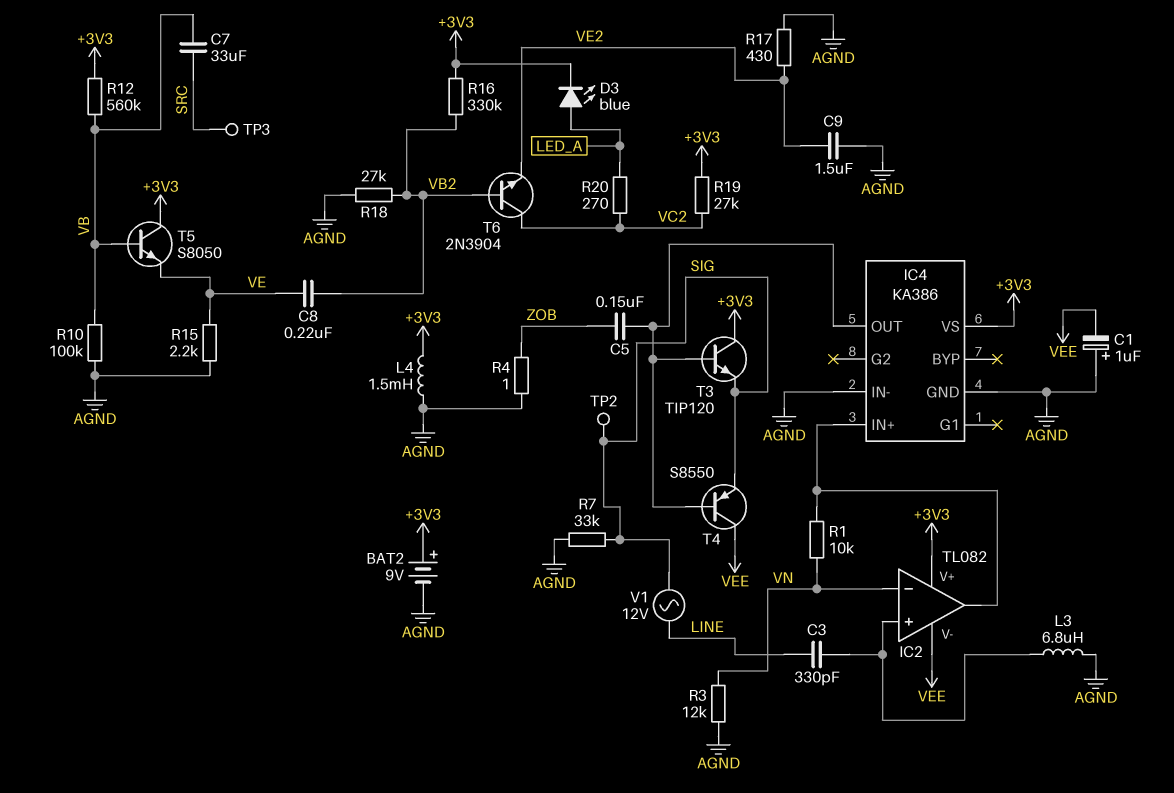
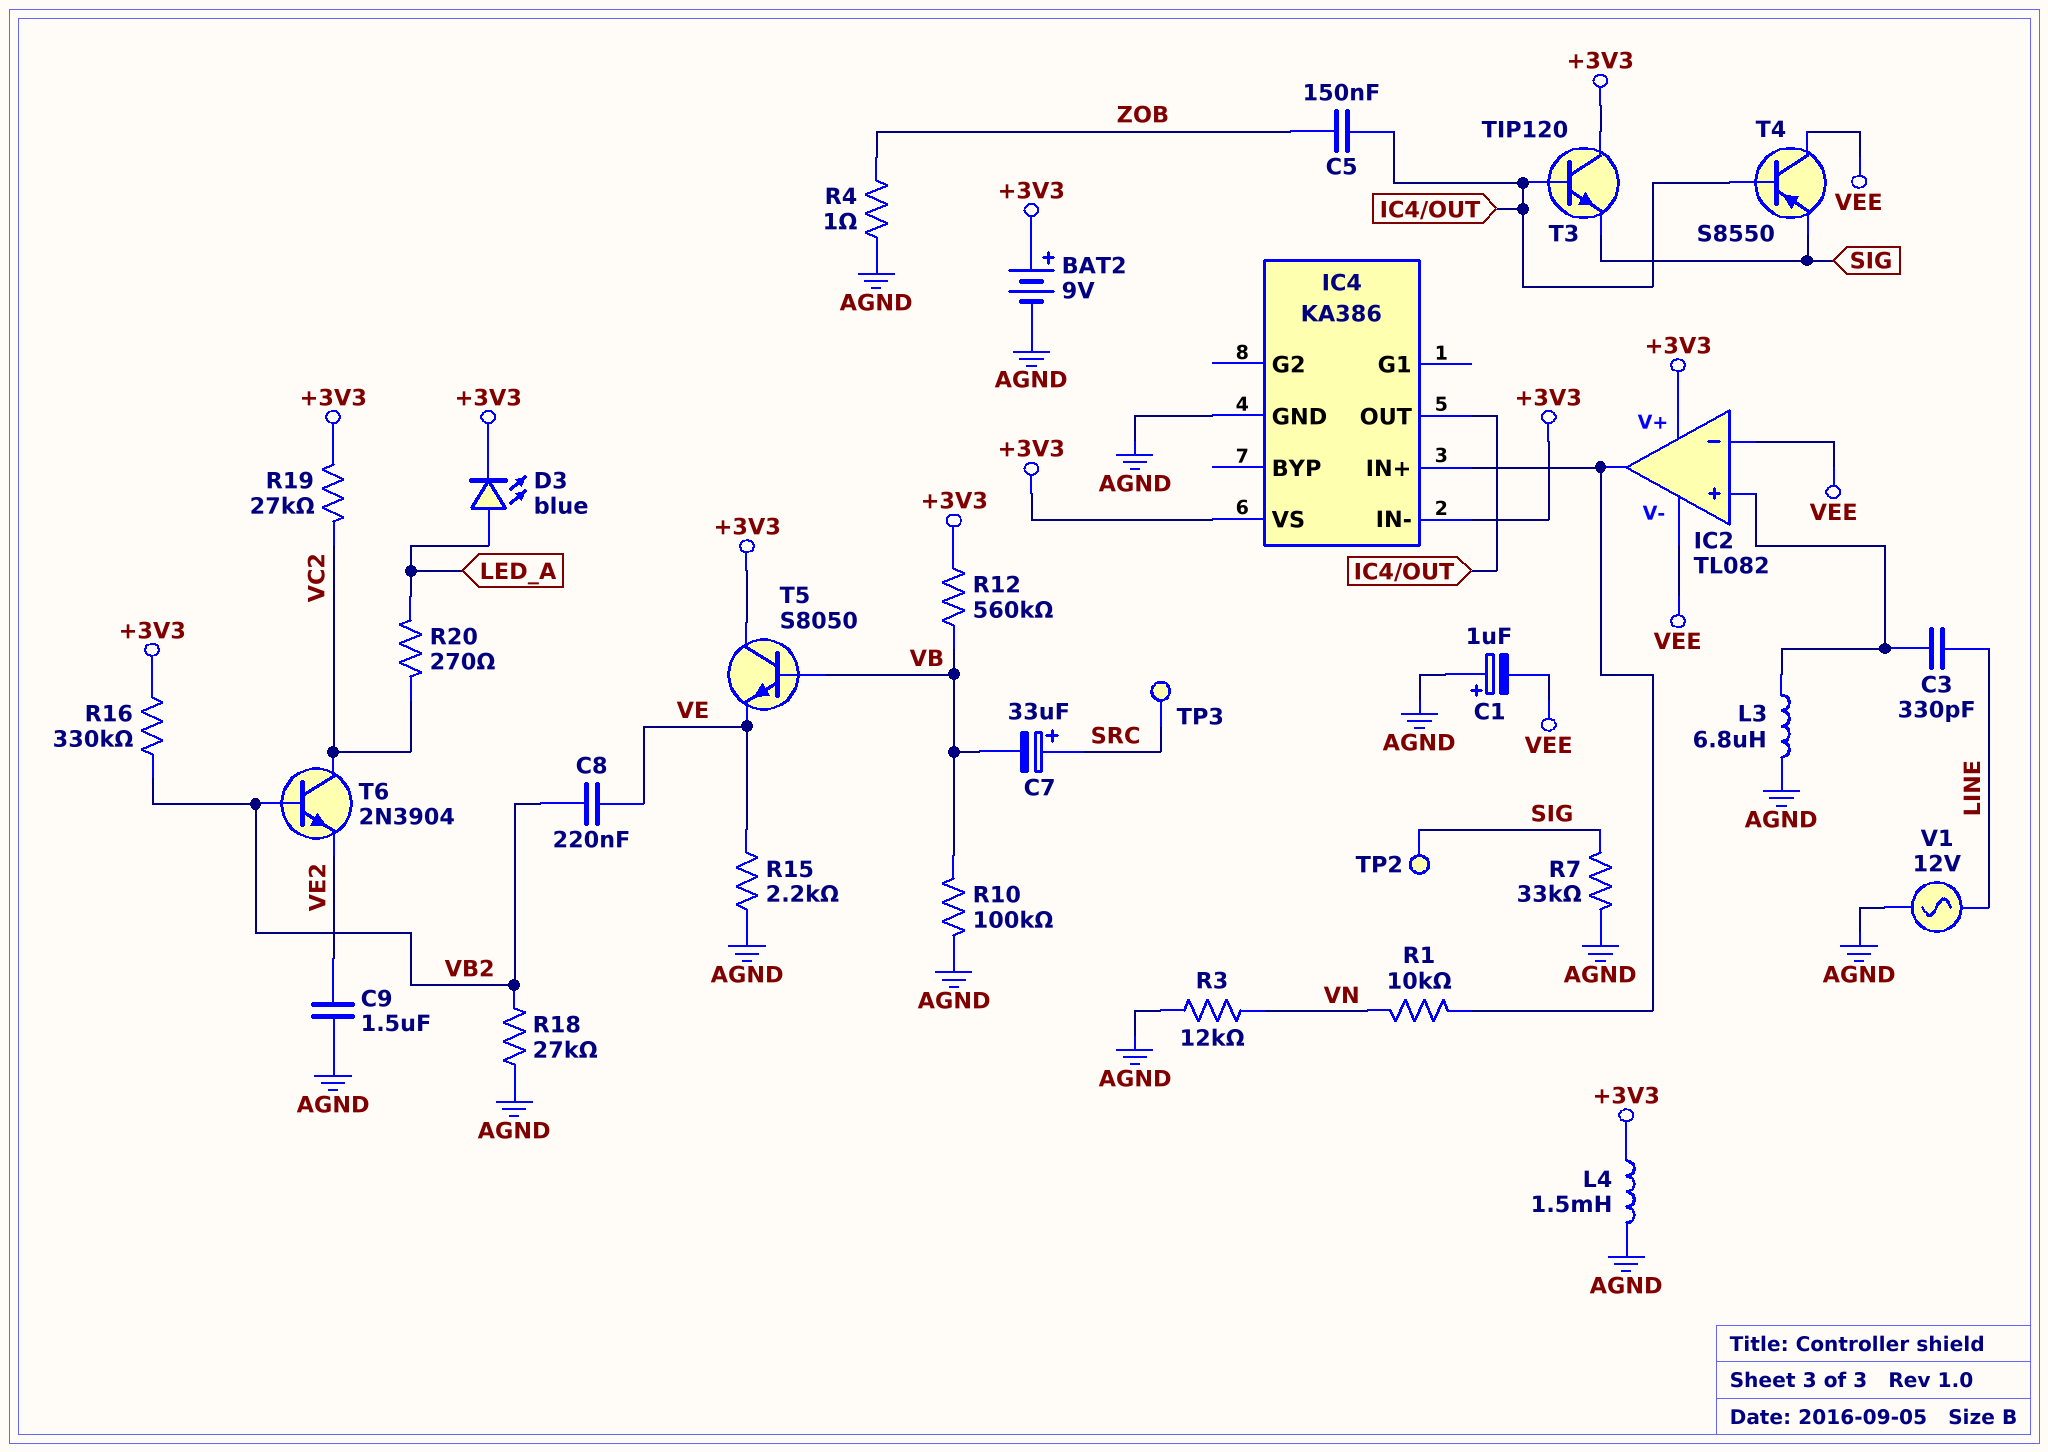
C7: 33uF (SRC, VB) -> 33uF (plus SRC, minus VB)
IC2 pin in-: VN -> VEE
IC4 pin IN-: AGND -> +3V3
R17: 430 (AGND, VE2) -> none
V1: AC 12V (LINE, SIG) -> AC 12V (AGND, LINE)

